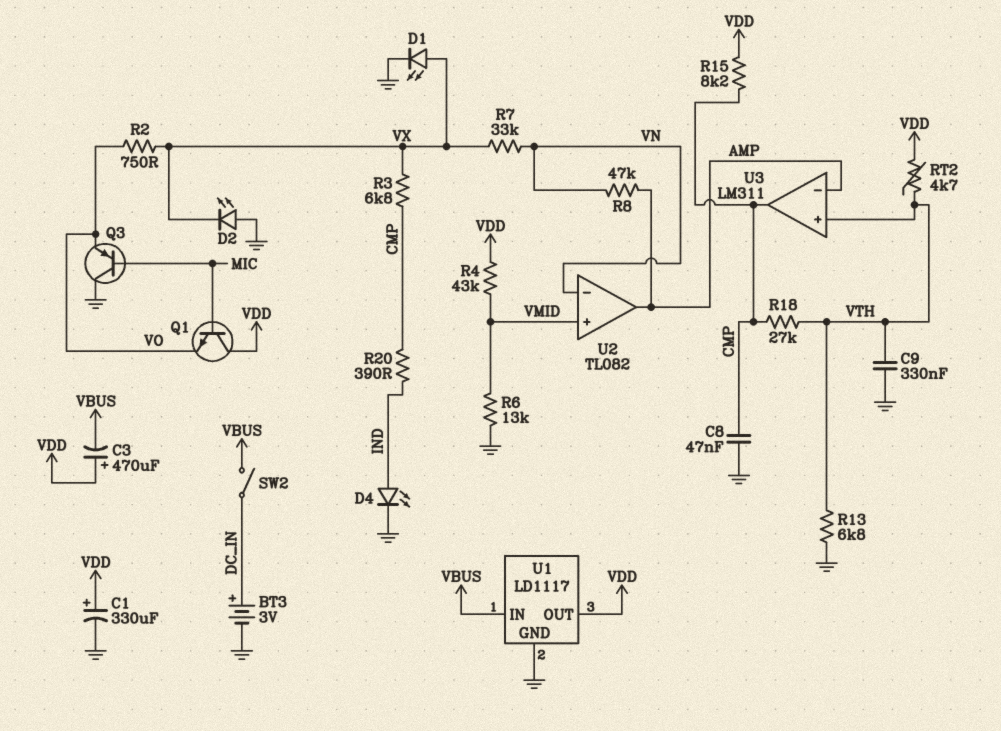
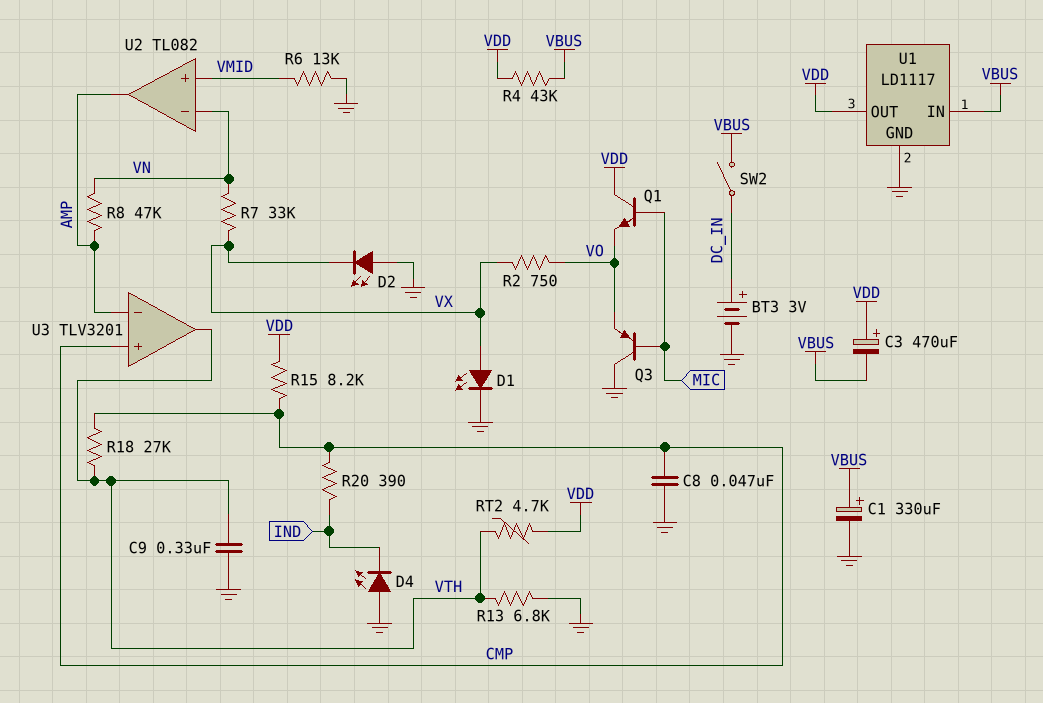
C1: 330uF (plus VDD, minus GND) -> 330uF (plus VBUS, minus GND)
D4: LED (A IND, K GND) -> LED (A GND, K IND)
R3: 6.8k (CMP, VX) -> none
R4: 43k (VDD, VMID) -> 43k (VBUS, VDD)
U3: LM311 -> TLV3201
U3 pin in+: VTH -> CMP
U3 pin out: CMP -> VTH

